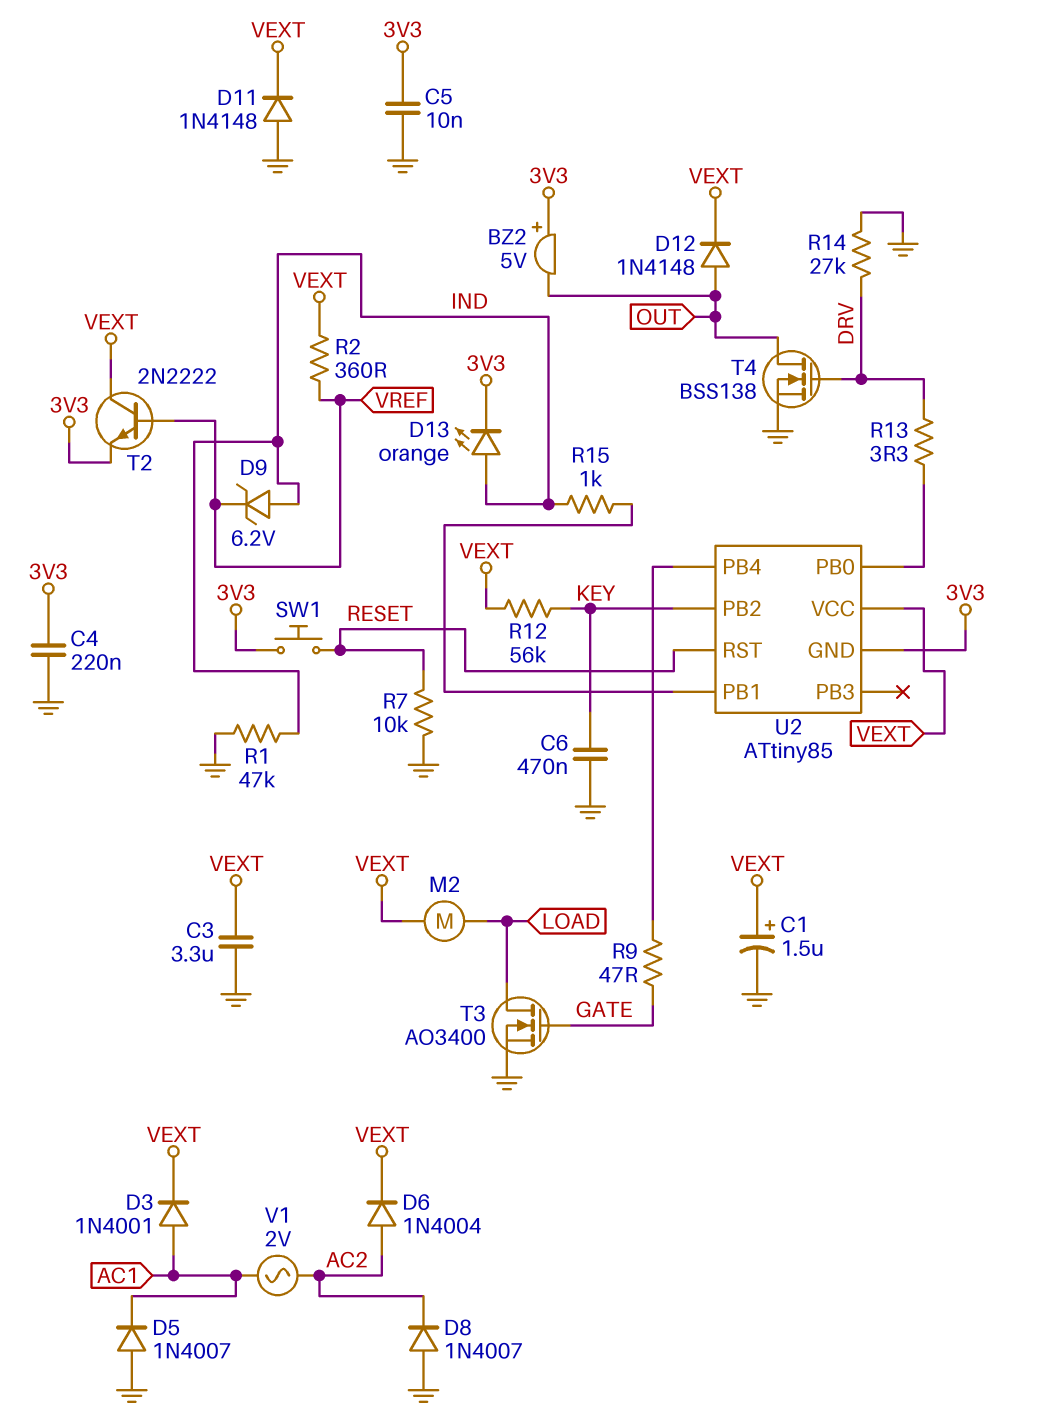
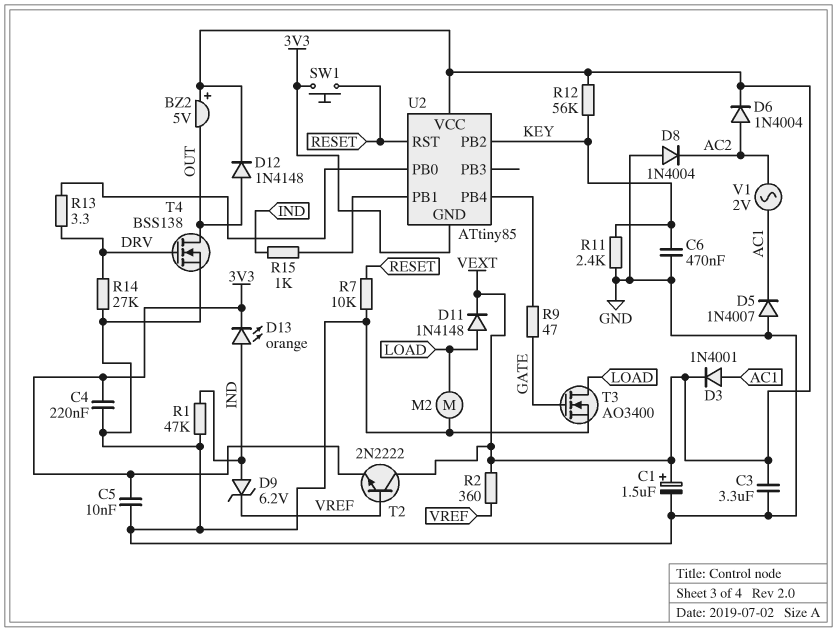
BZ2: buzzer 5V (plus 3V3, minus OUT) -> buzzer 5V (plus VEXT, minus OUT)
D8: diode 1N4007 (A GND, K AC2) -> diode 1N4004 (A GND, K AC2)
D11: diode 1N4148 (A GND, K VEXT) -> diode 1N4148 (A LOAD, K VEXT)
M2: motor (LOAD, VEXT) -> motor (GND, LOAD)
R11: none -> 2.4k (GND, KEY)

